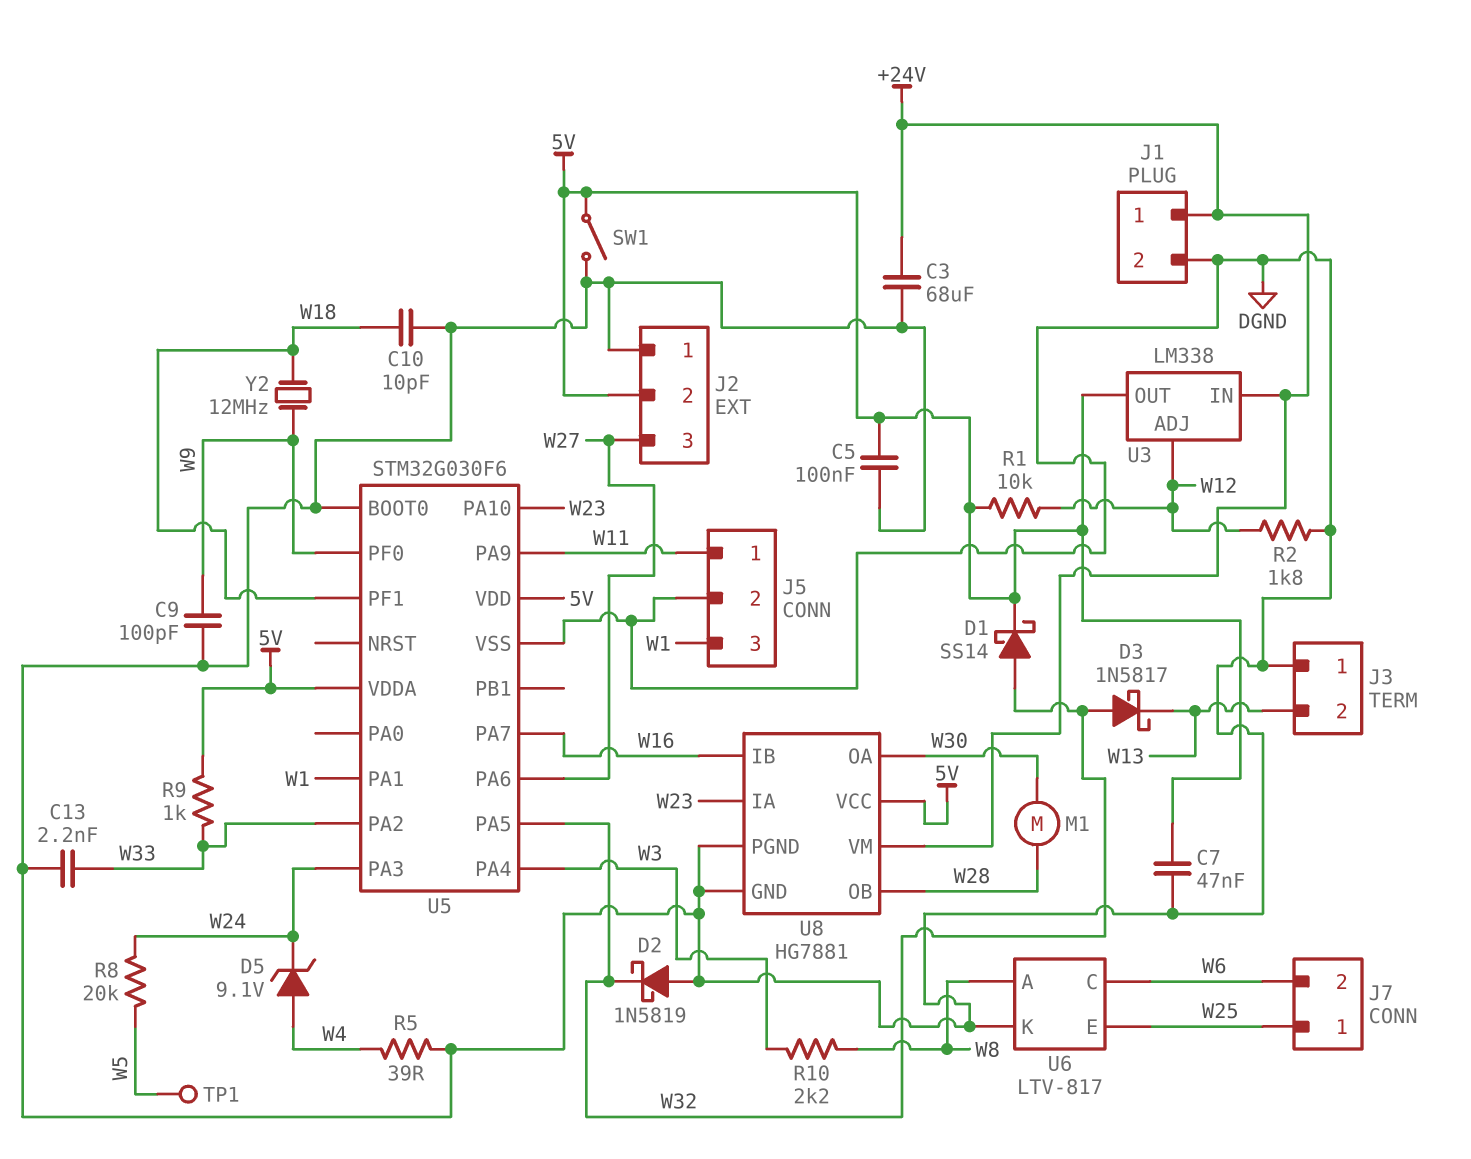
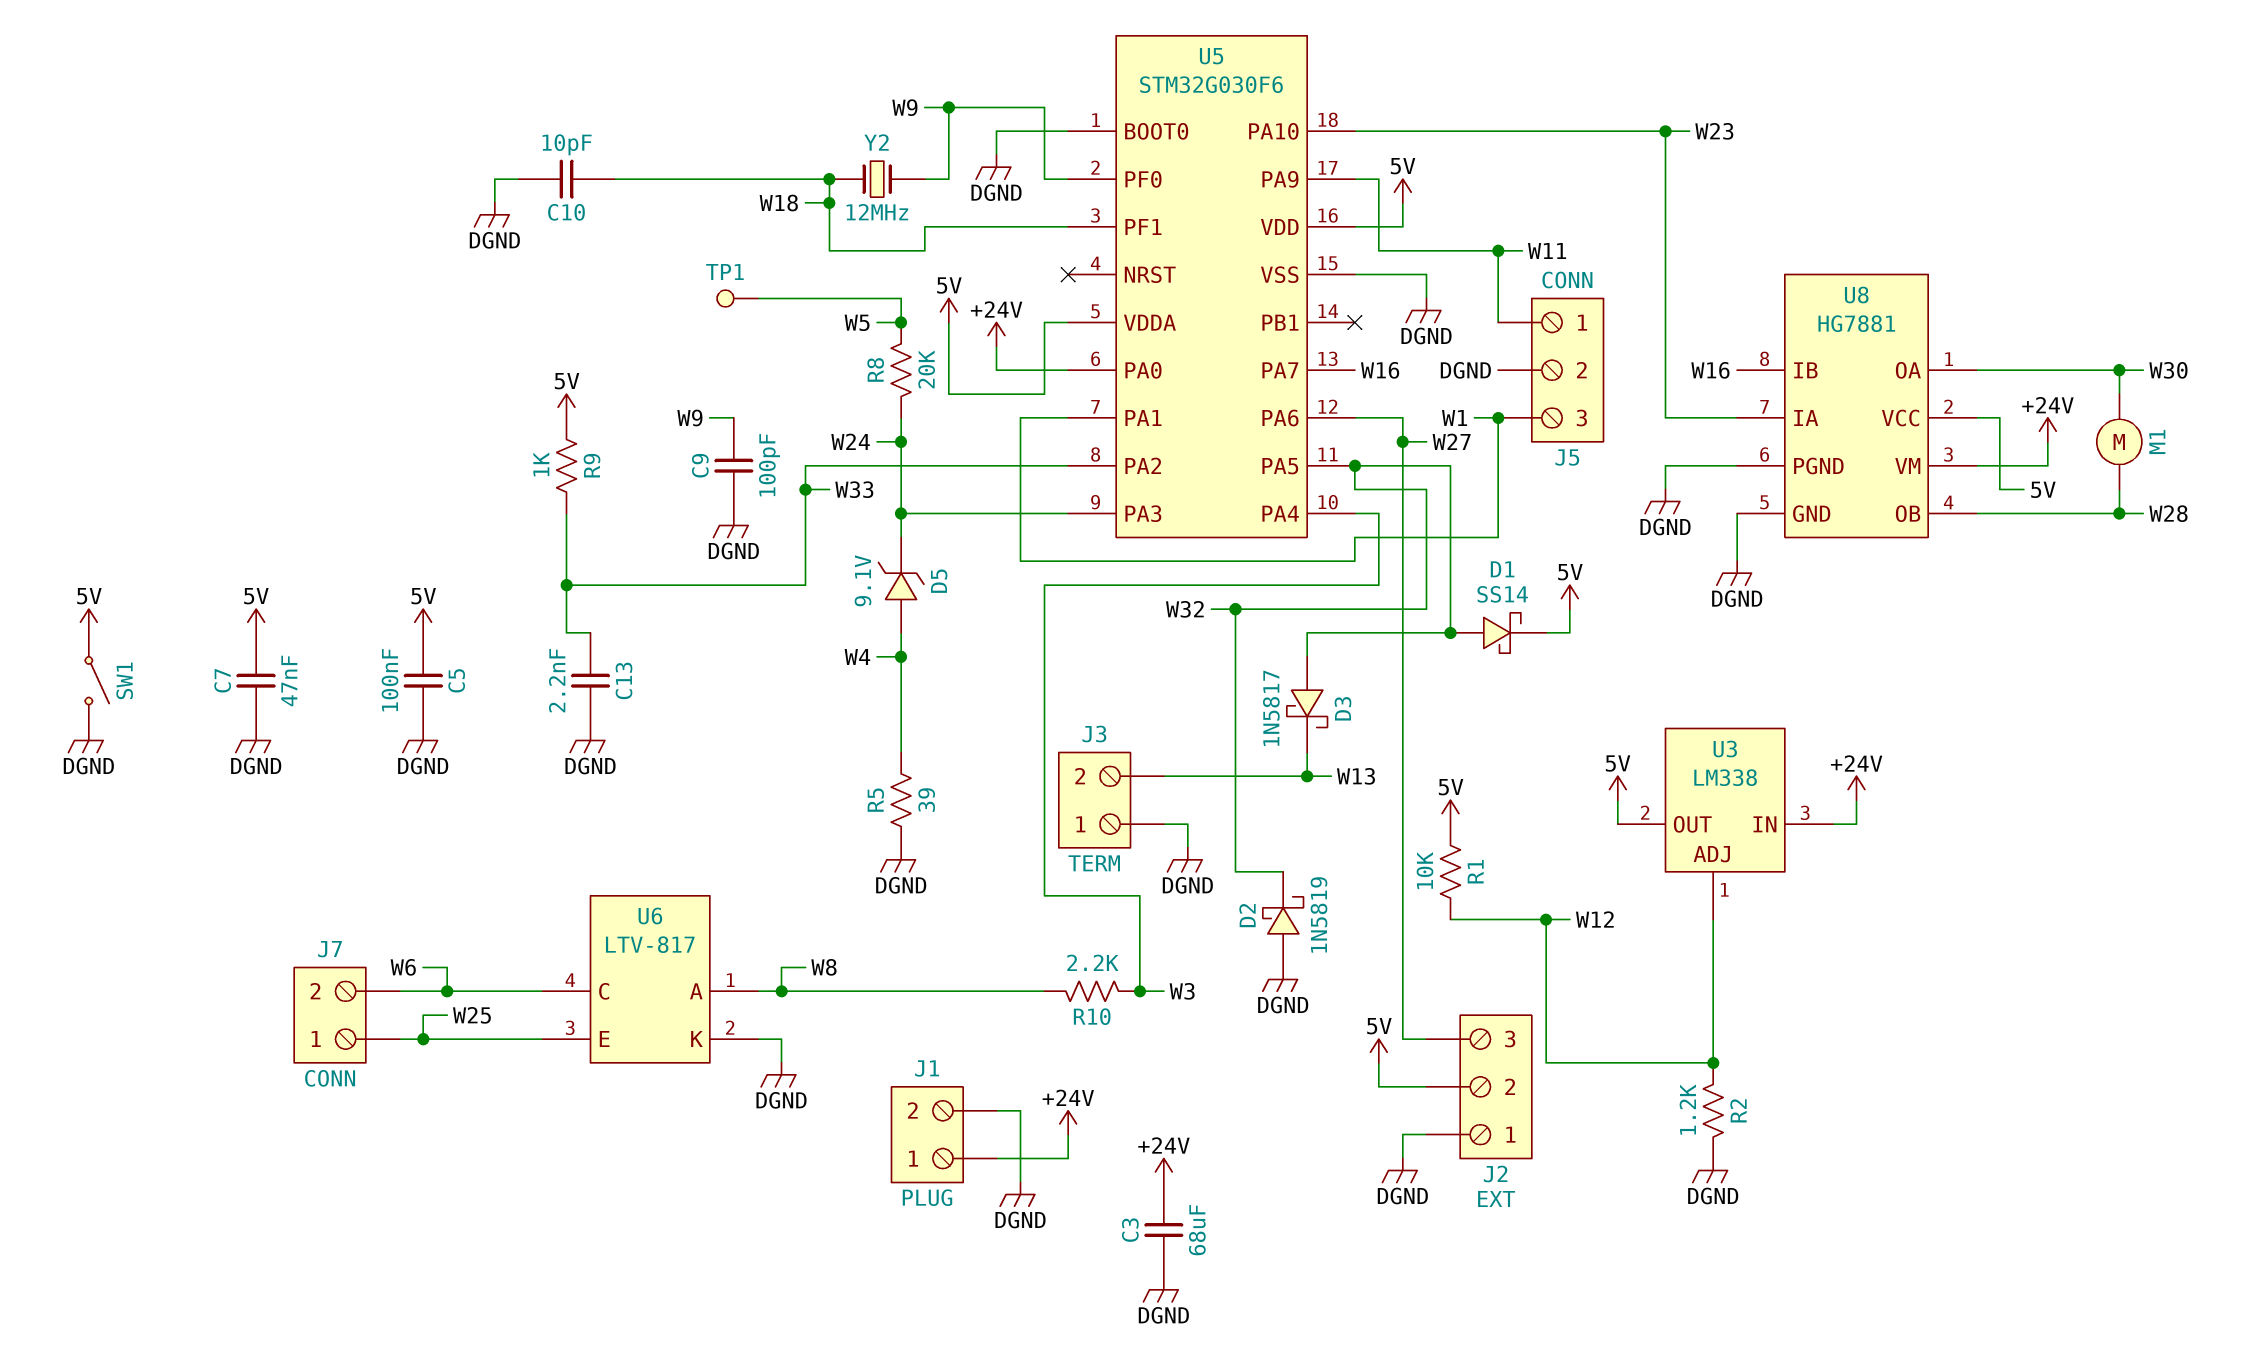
R2: 1.8k (DGND, W12) -> 1.2k (DGND, W12)
U5 pin PA0: none -> +24V

